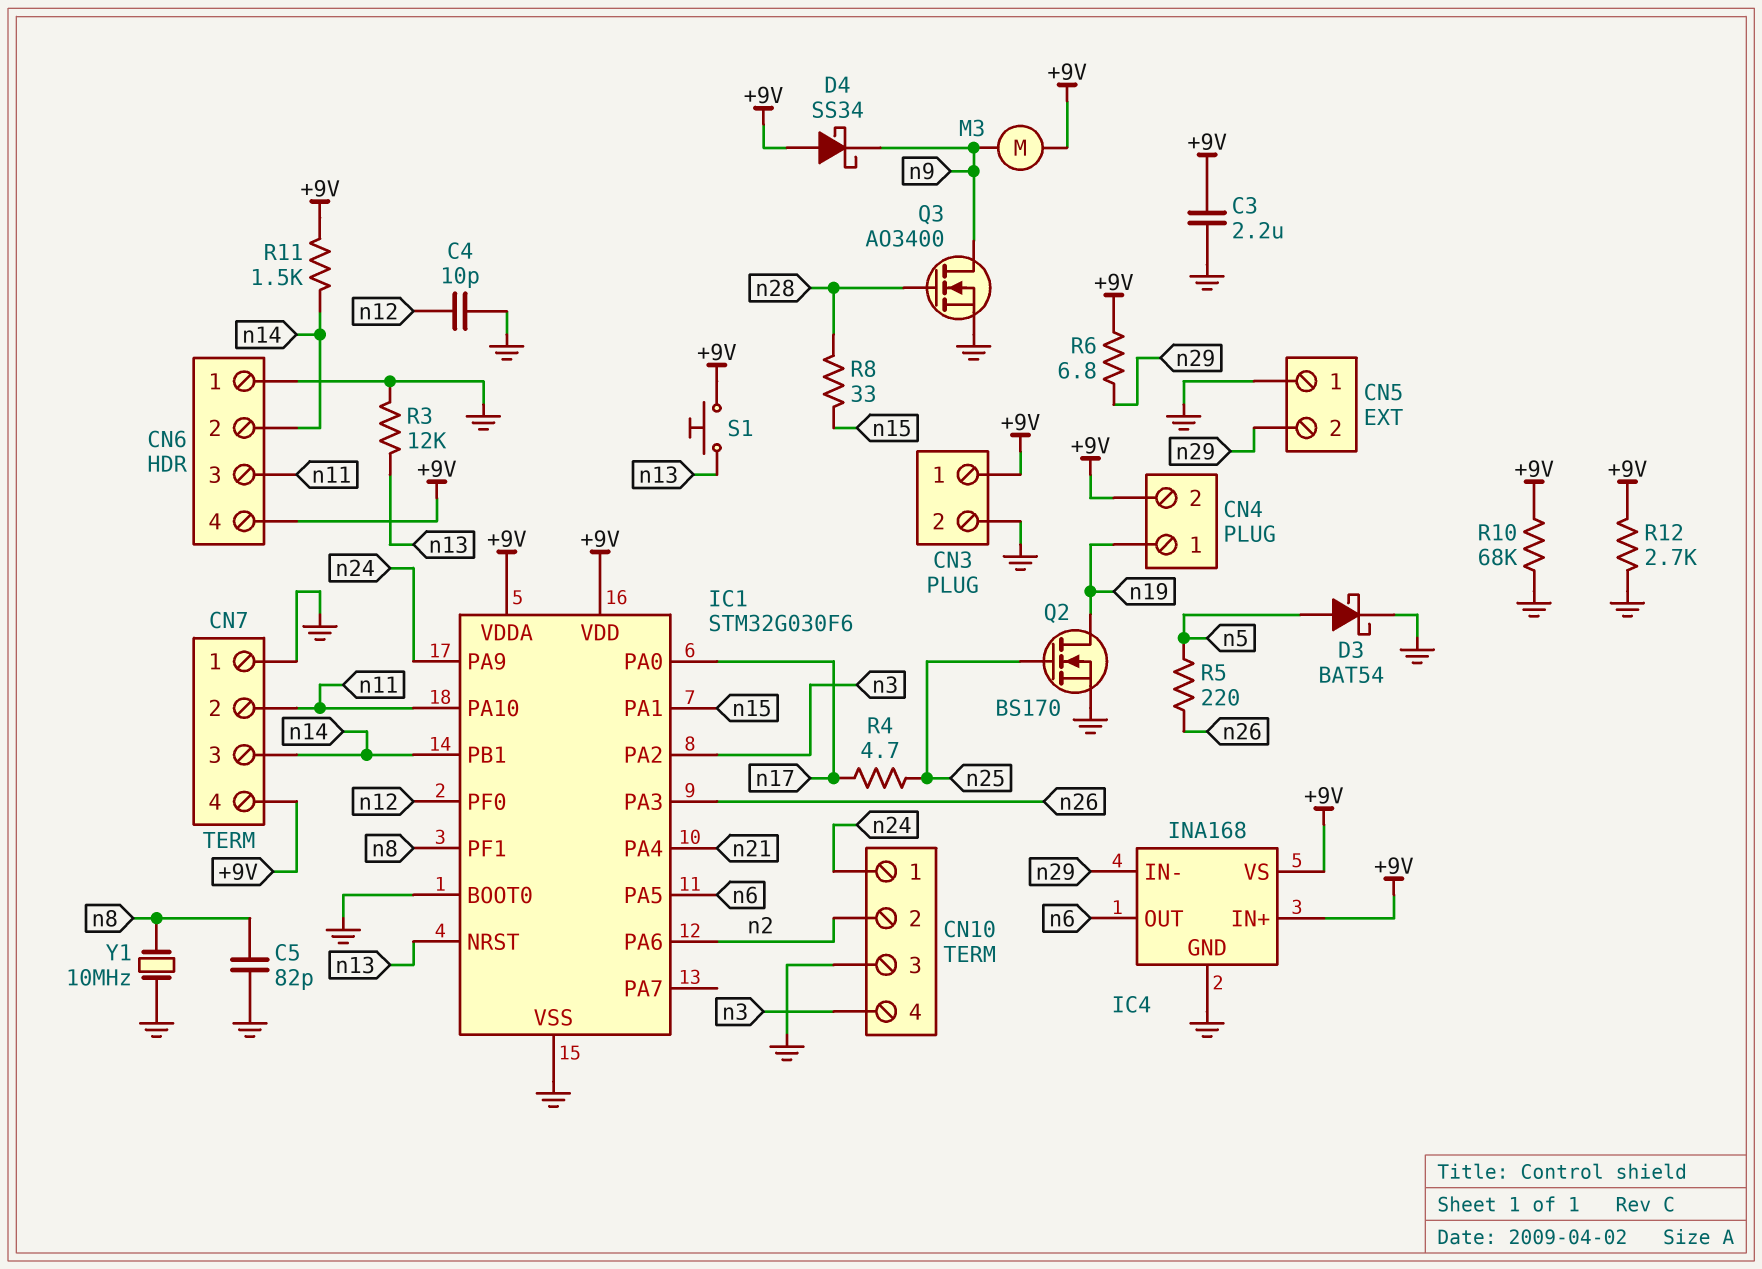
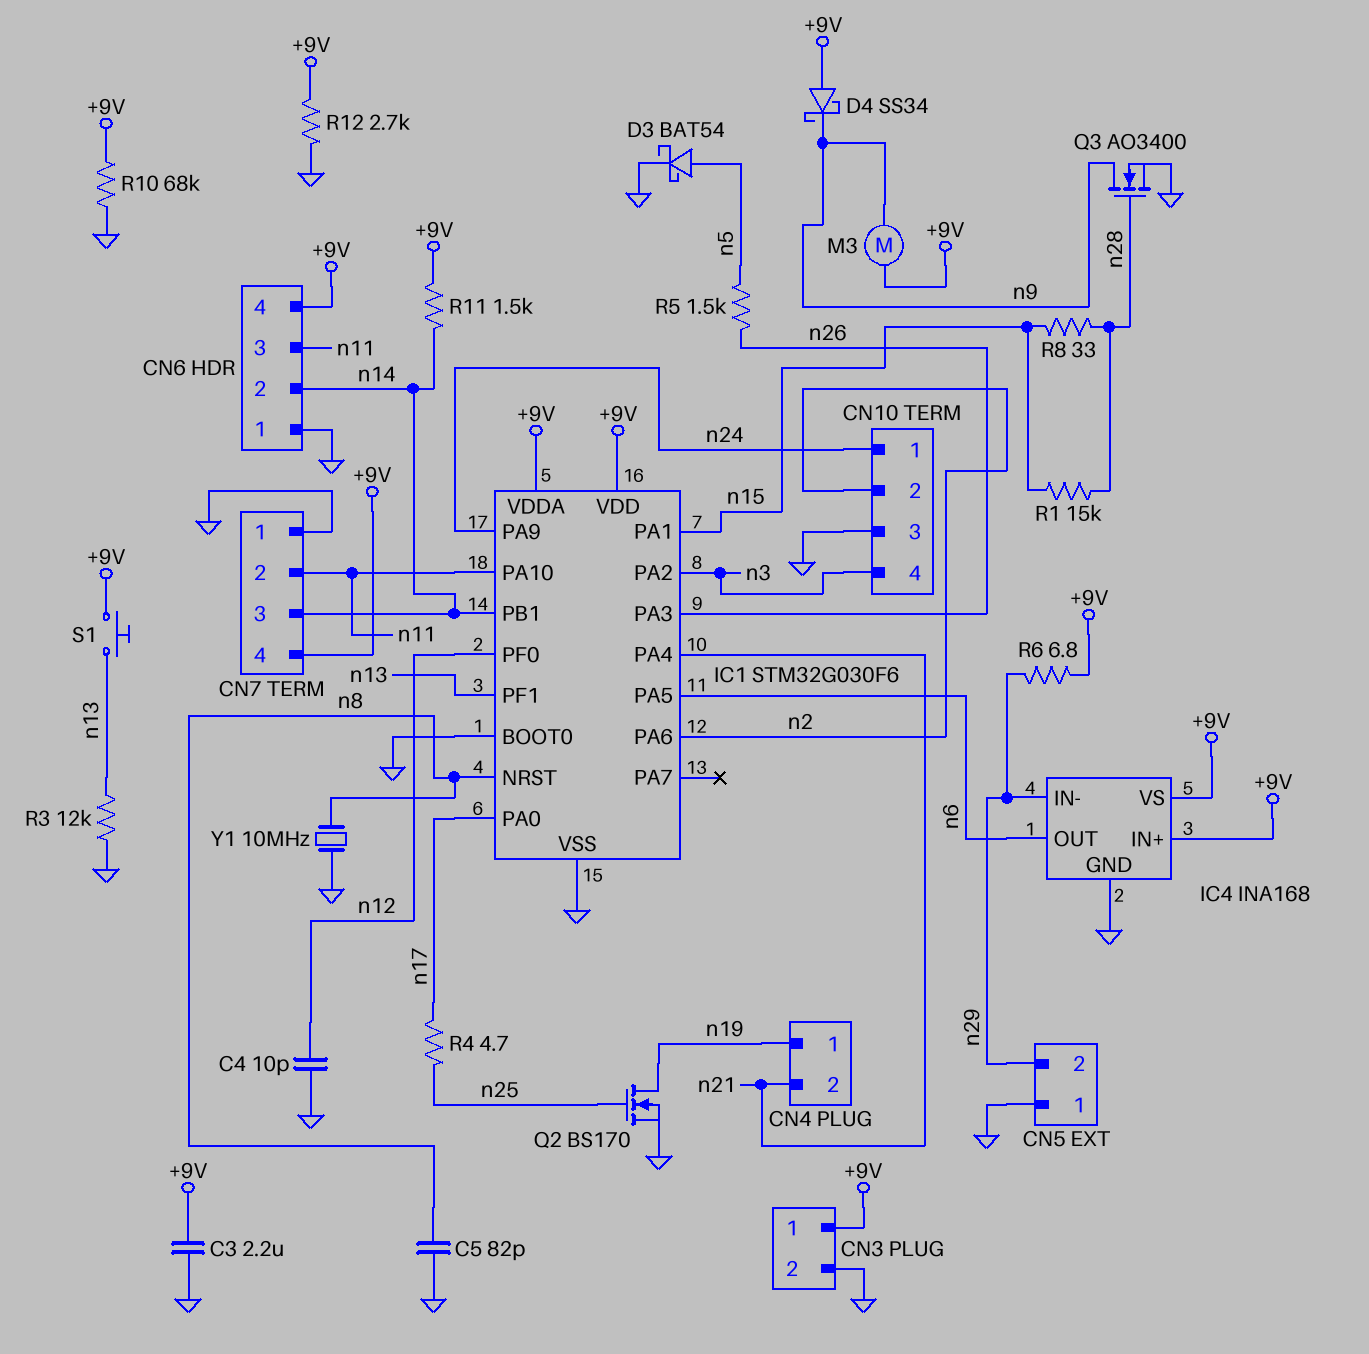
CN4 pin 2: +9V -> n21
IC1 pin NRST: n13 -> n8
IC1 pin PF1: n8 -> n13
R1: none -> 15k (n15, n28)
R5: 220 (n5, n26) -> 1.5k (n5, n26)

